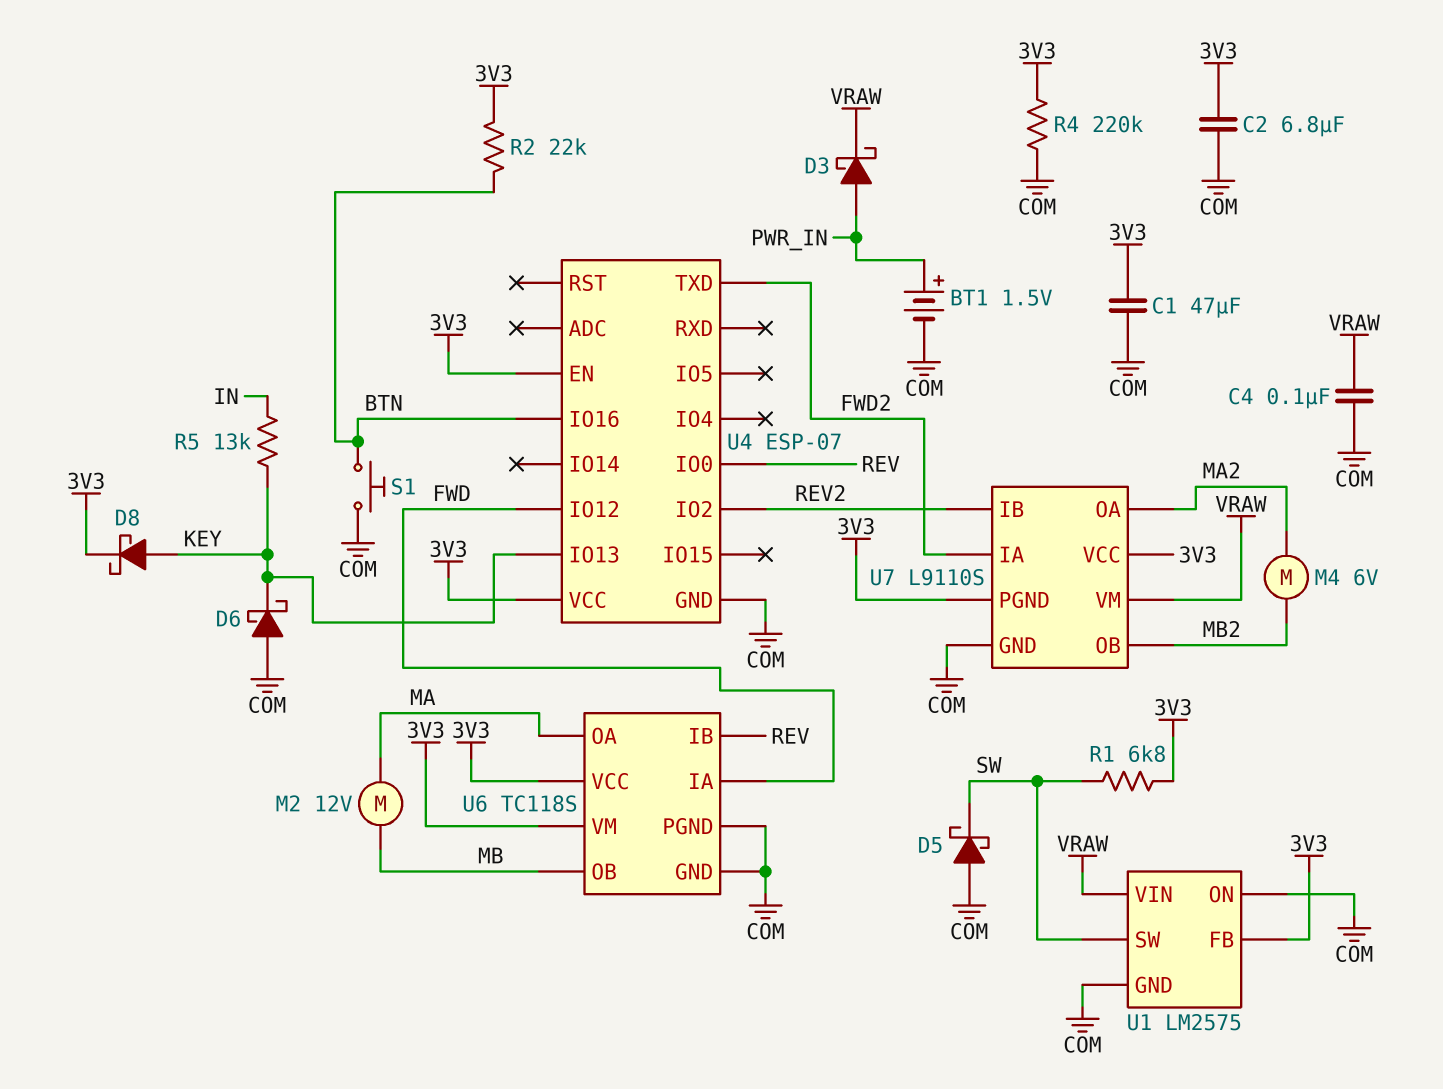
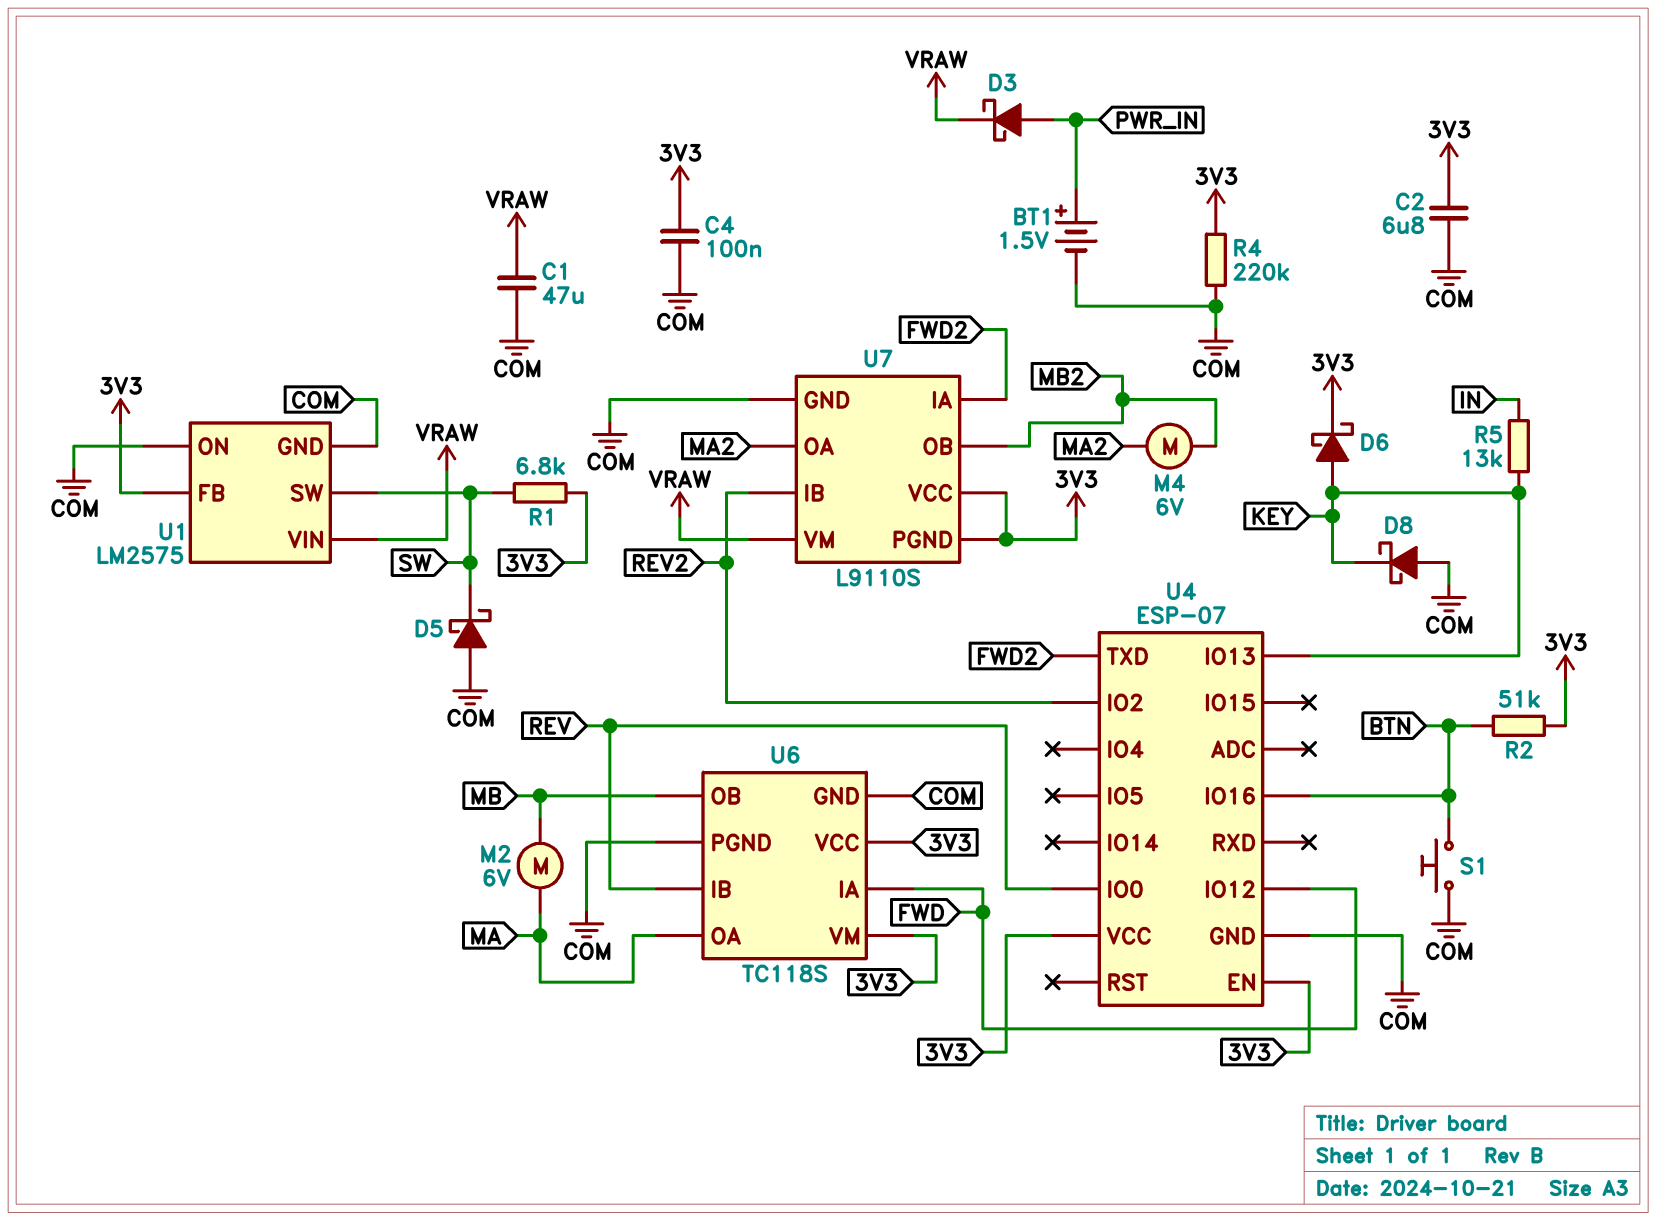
C1: 47uF (3V3, COM) -> 47uF (COM, VRAW)
C4: 100nF (COM, VRAW) -> 100nF (3V3, COM)
D6: schottky (A COM, K KEY) -> schottky (A KEY, K 3V3)
D8: schottky (A KEY, K 3V3) -> schottky (A COM, K KEY)
M2: motor 12V (MA, MB) -> motor 6V (MA, MB)
R2: 22k (3V3, BTN) -> 51k (3V3, BTN)

